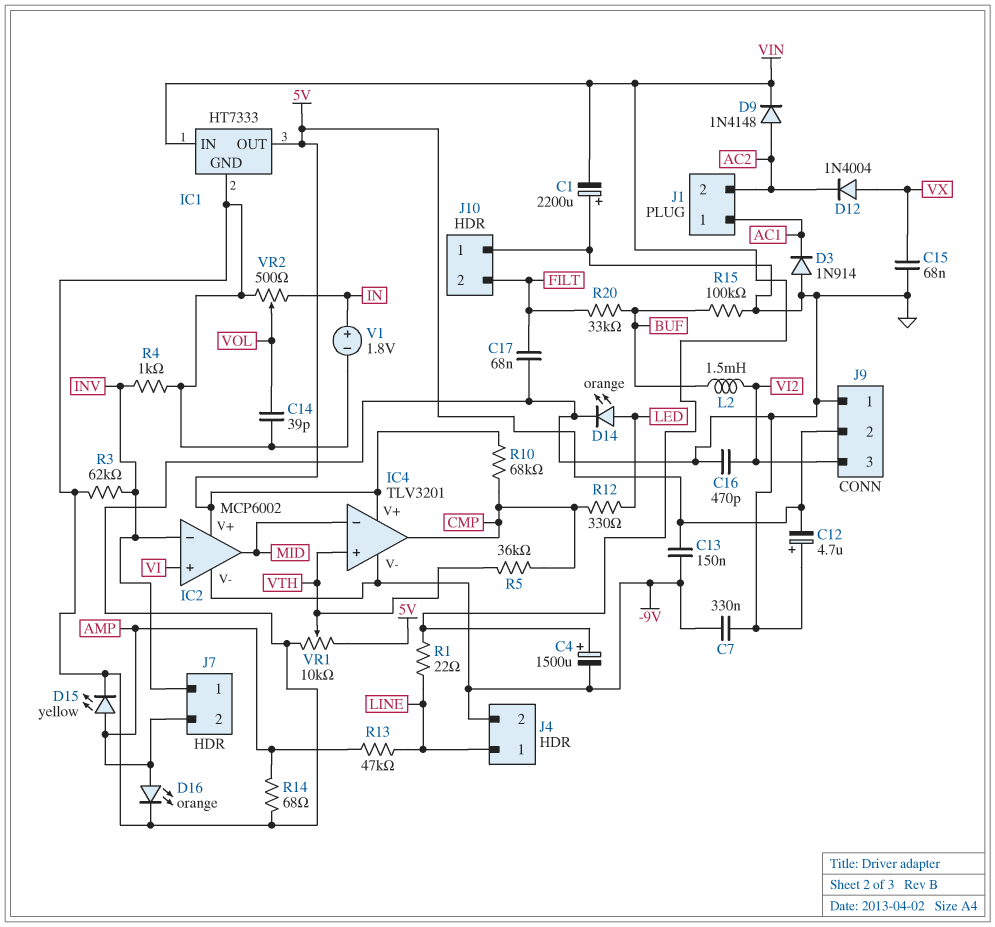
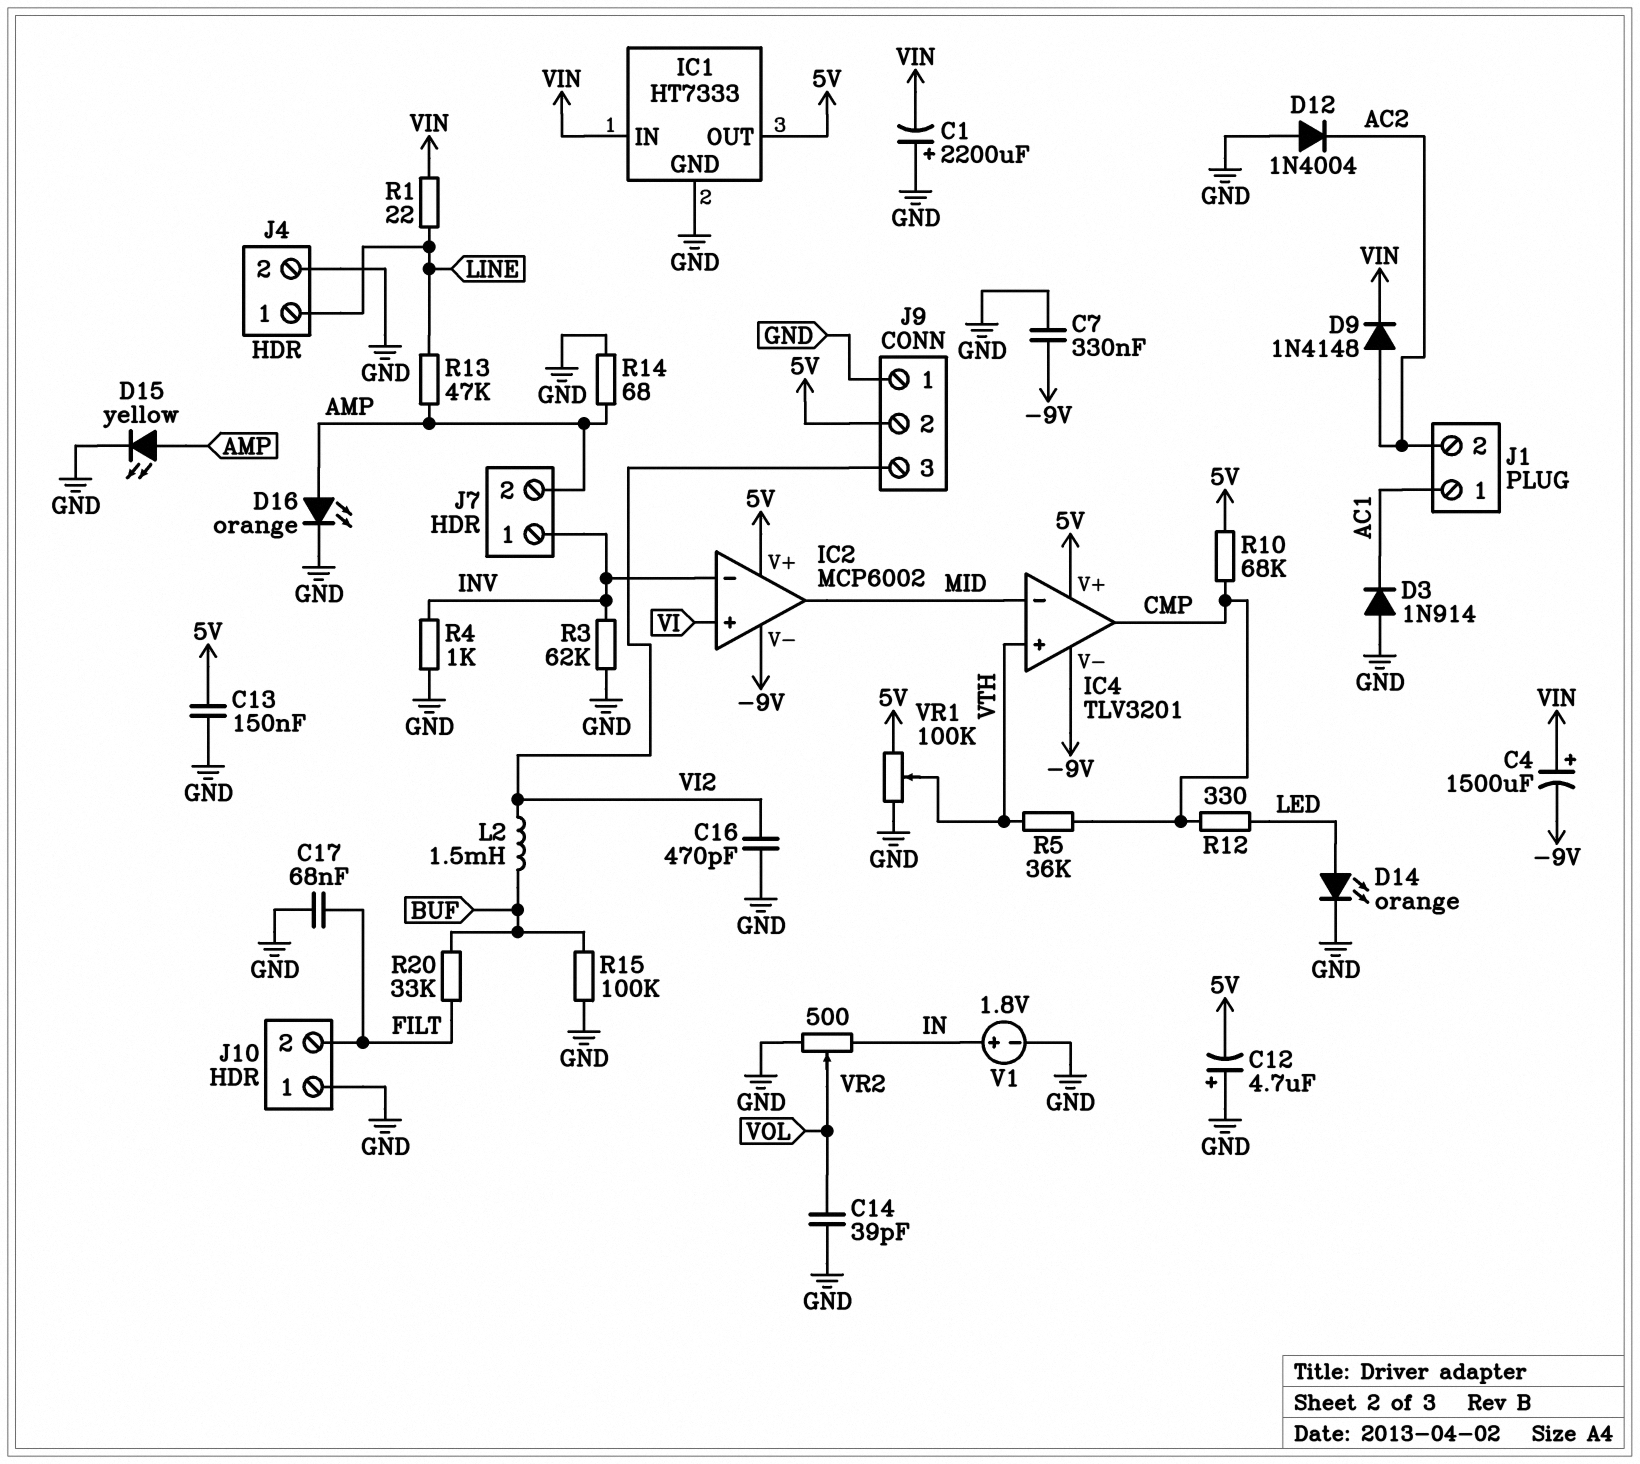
C13: 150nF (-9V, 5V) -> 150nF (5V, GND)
C15: 68nF (GND, VX) -> none
D12: diode 1N4004 (A VX, K AC2) -> diode 1N4004 (A GND, K AC2)
J4 pin 2: -9V -> GND
VR1: 10k (5V, GND, wiper VTH) -> 100k (5V, GND, wiper VTH)

